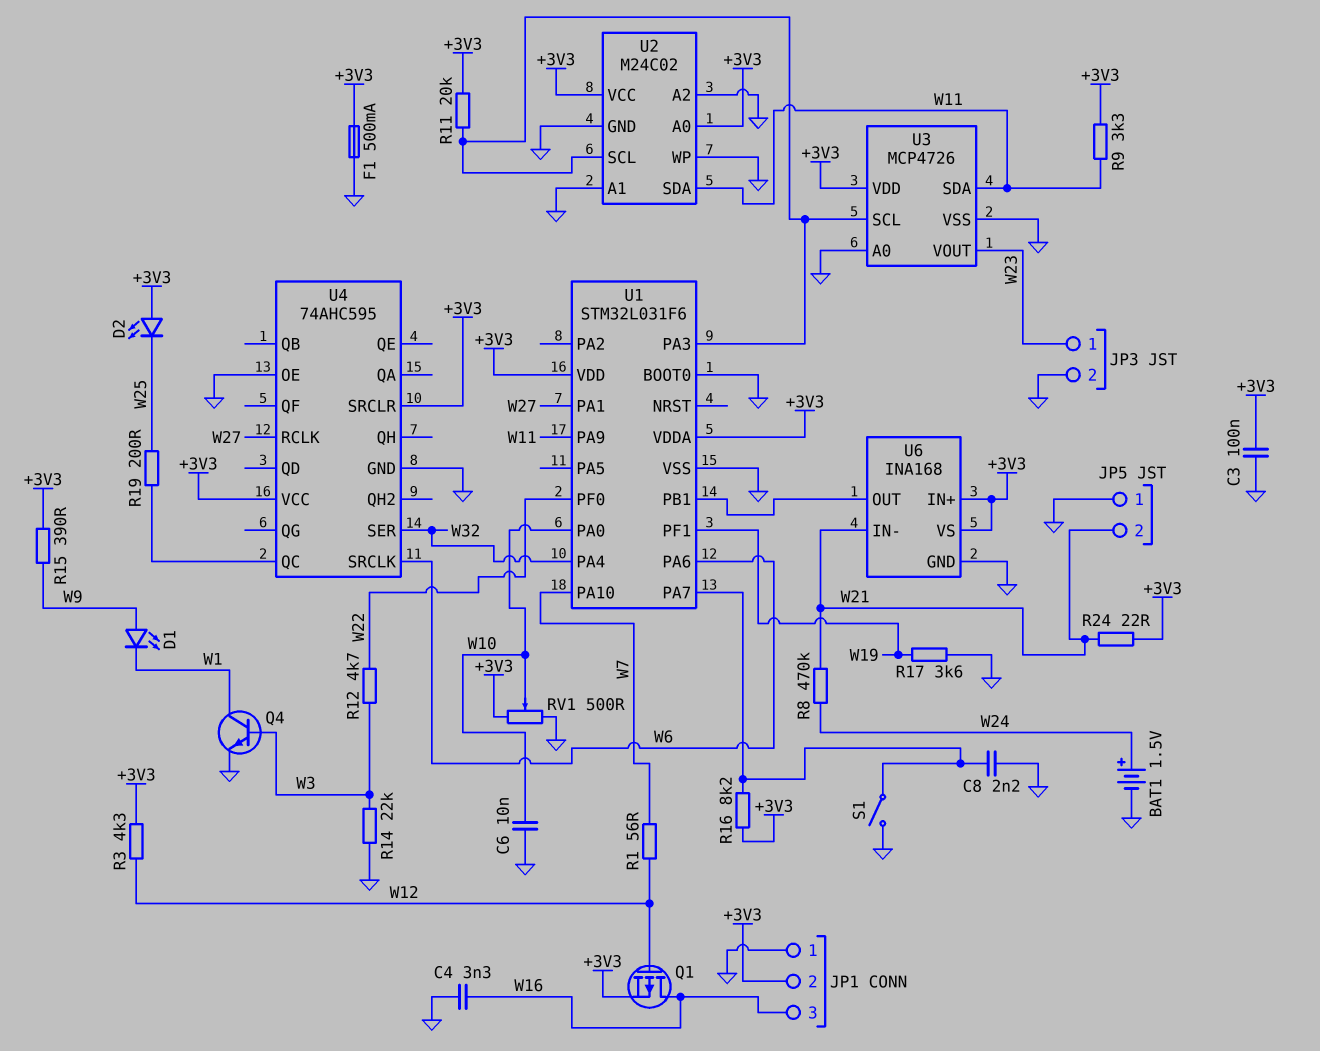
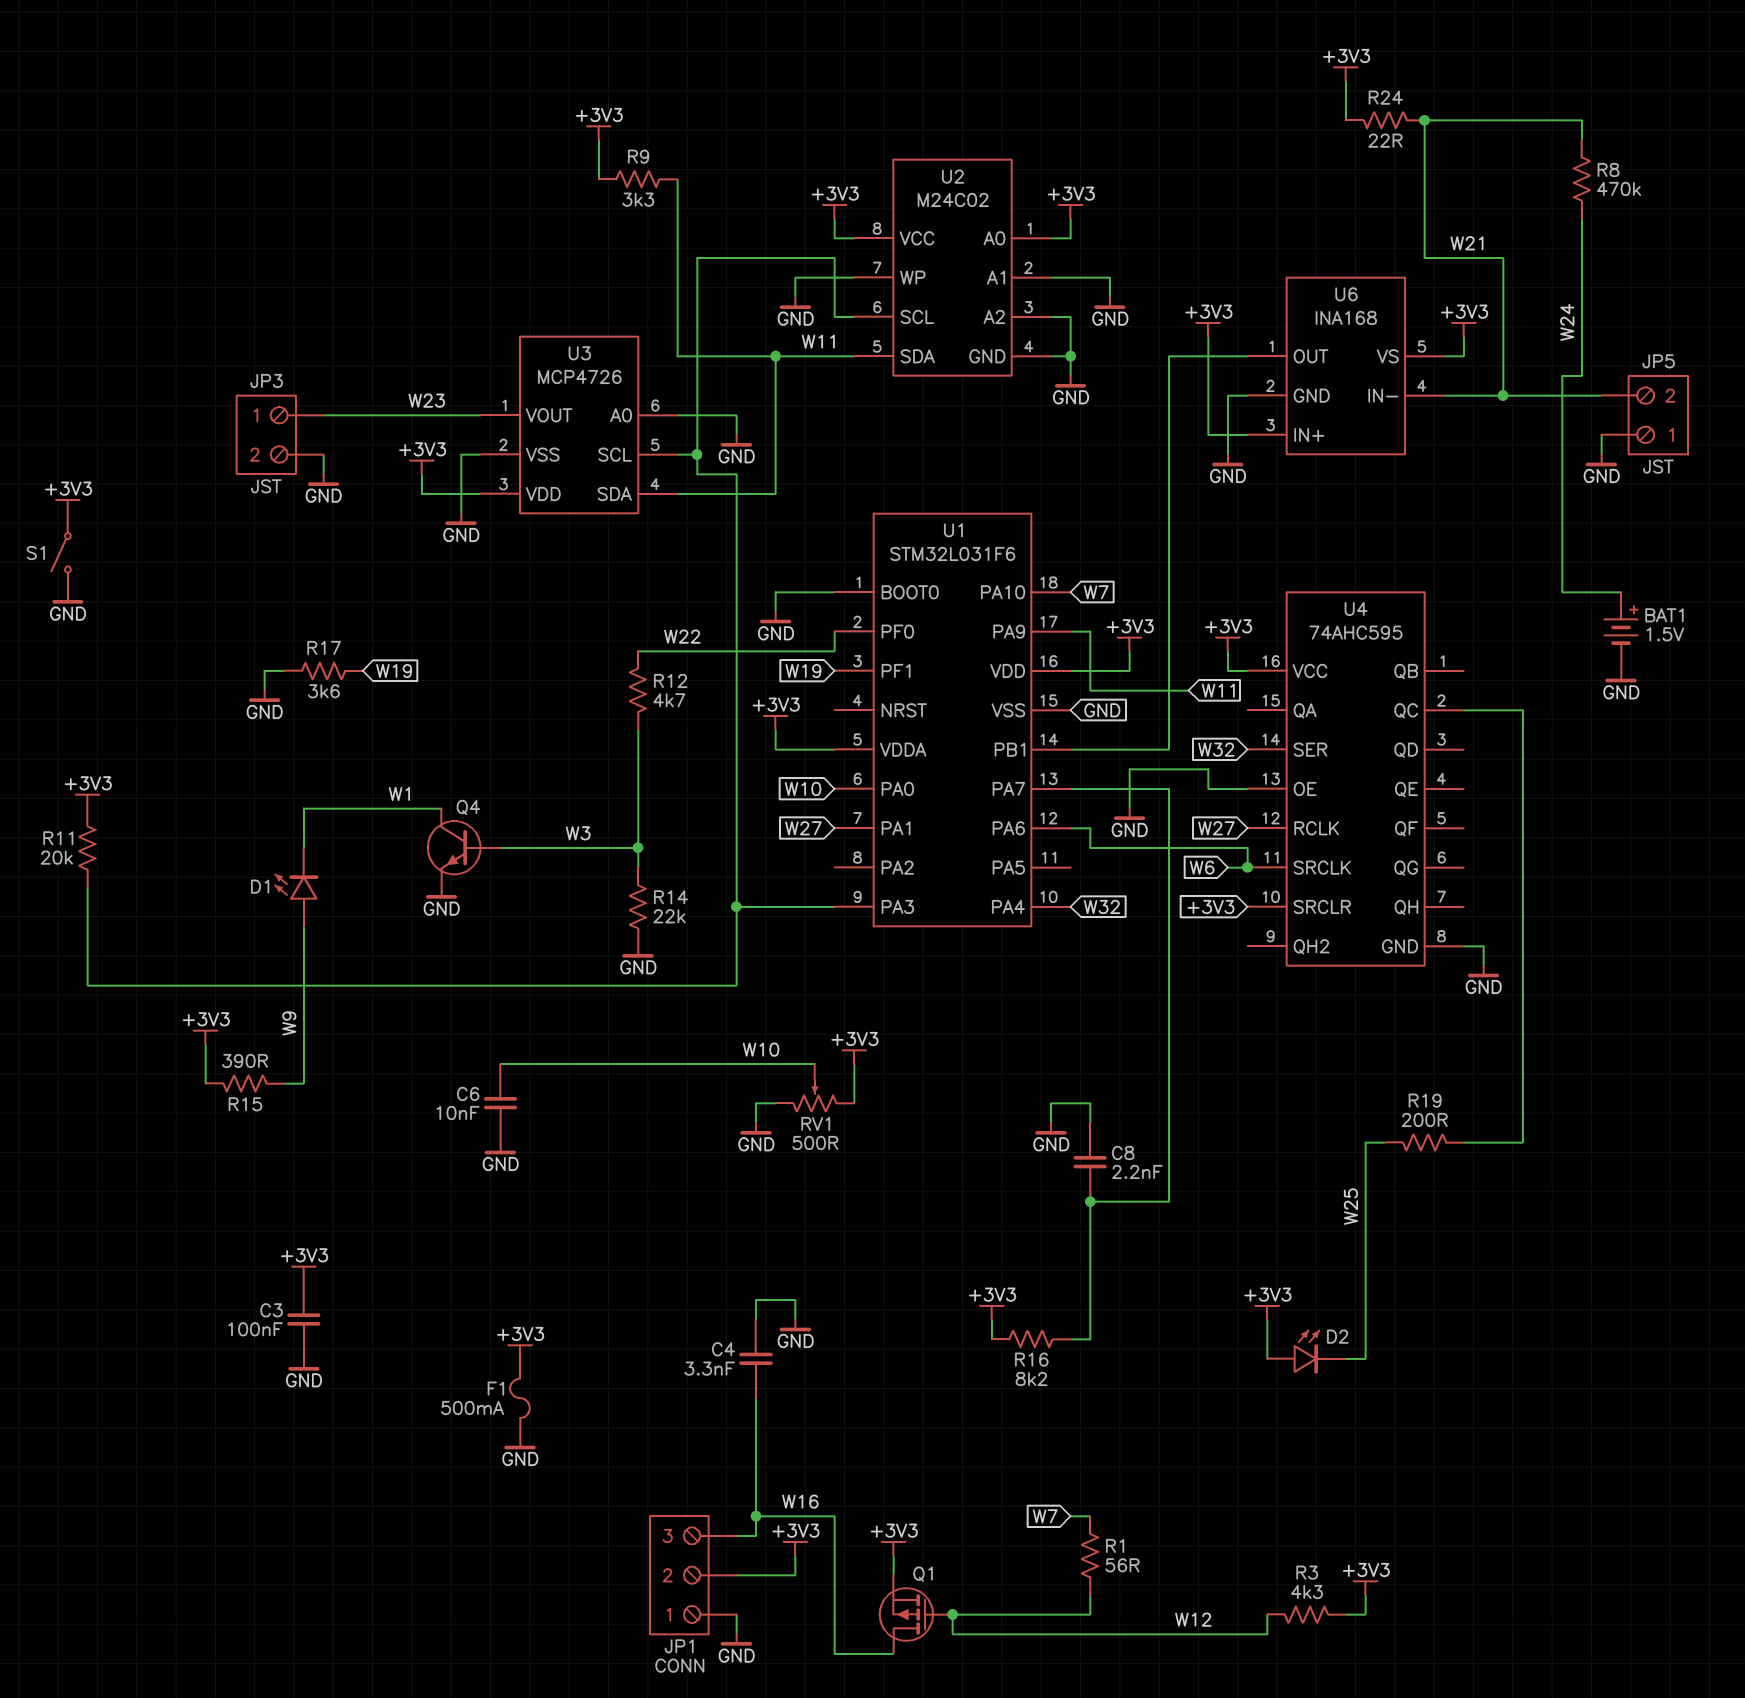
S1: switch (GND, U1/PA7) -> switch (+3V3, GND)

